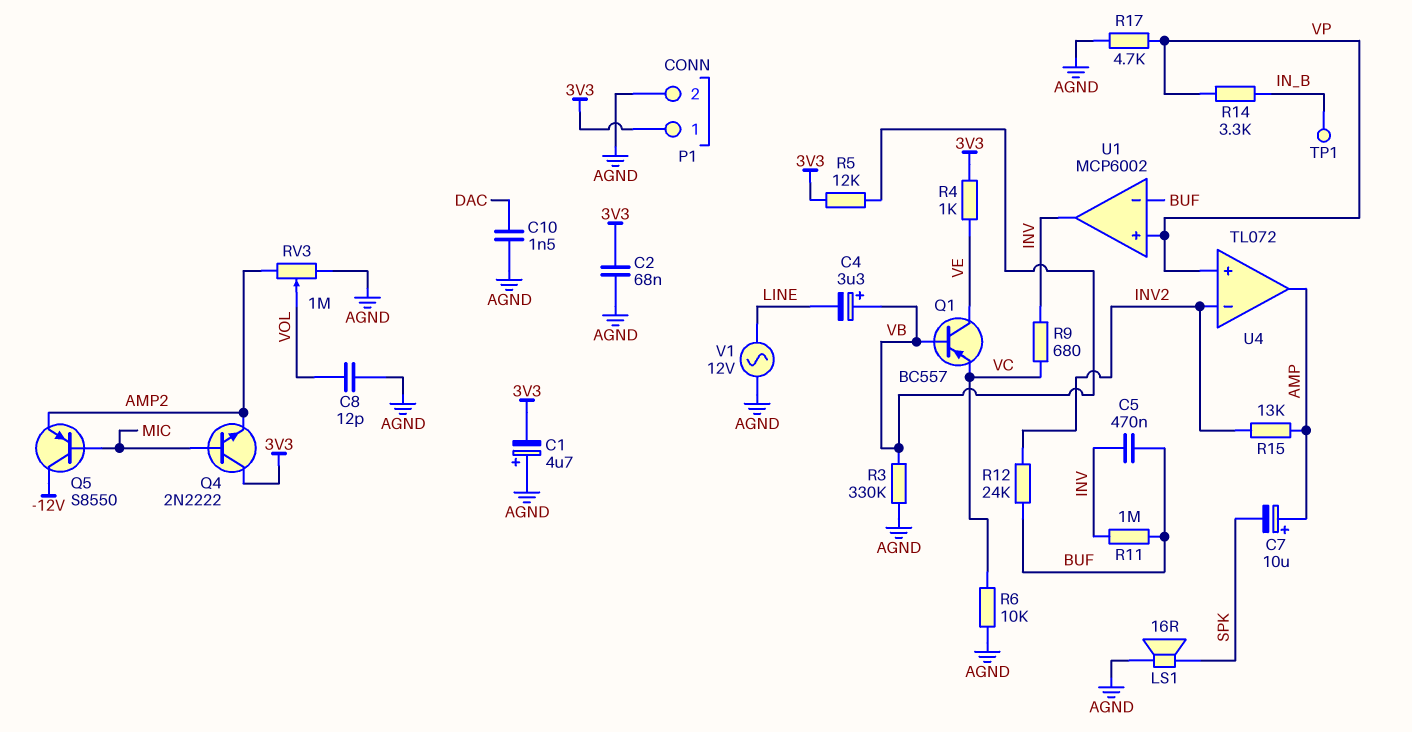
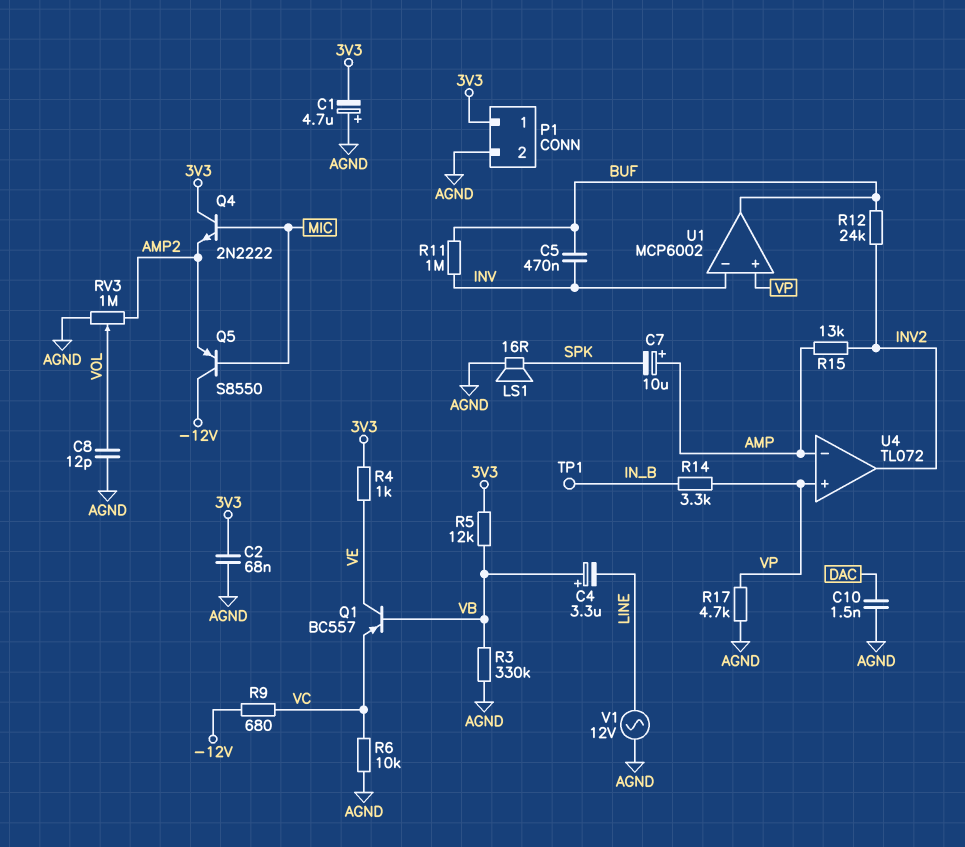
R9: 680 (INV, VC) -> 680 (-12V, VC)
U1 pin in-: BUF -> INV
U1 pin out: INV -> BUF
U4 pin in-: INV2 -> AMP
U4 pin out: AMP -> INV2

